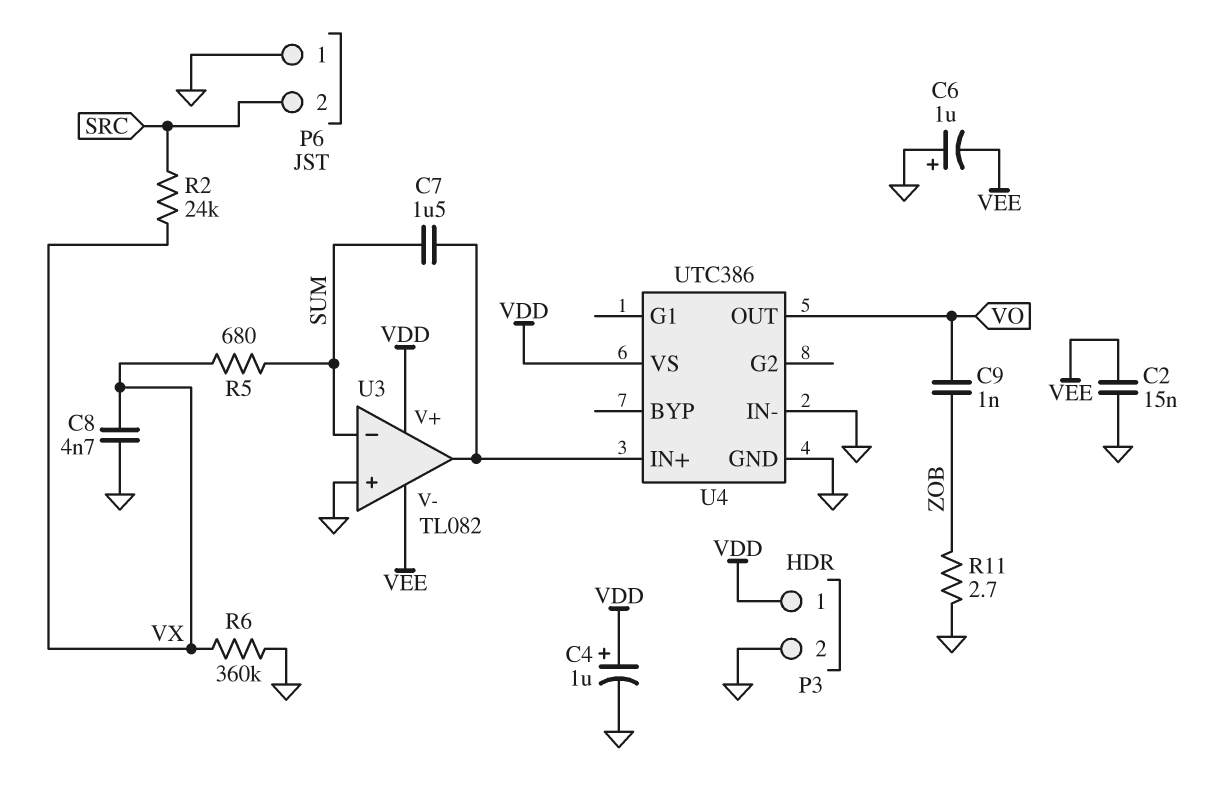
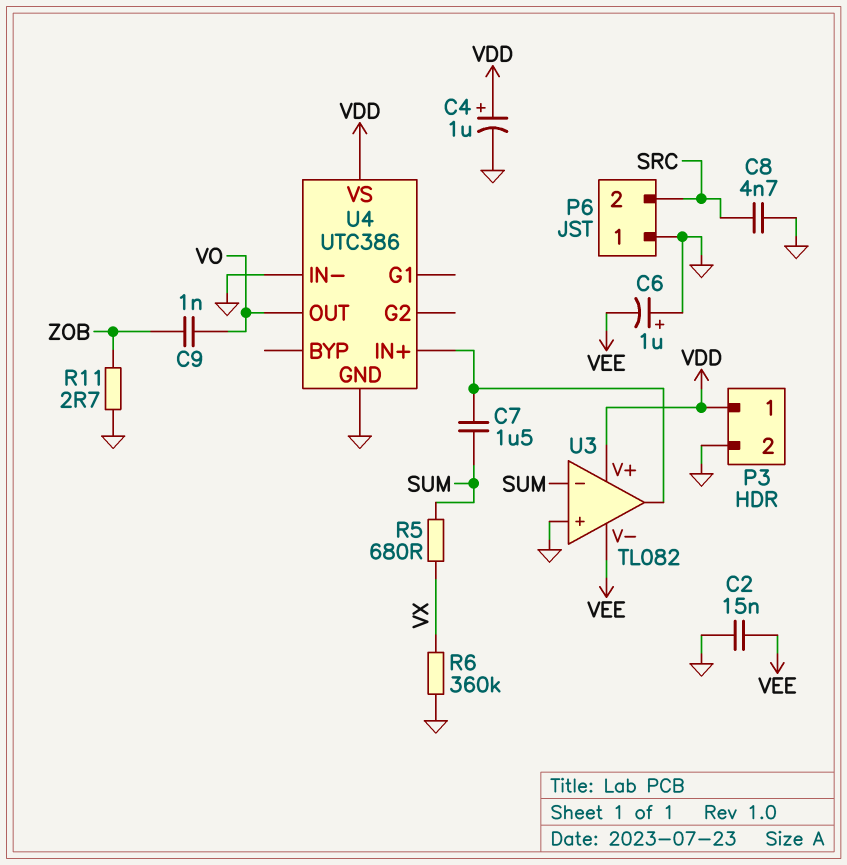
C8: 4.7nF (GND, VX) -> 4.7nF (GND, SRC)
R2: 24k (SRC, VX) -> none

